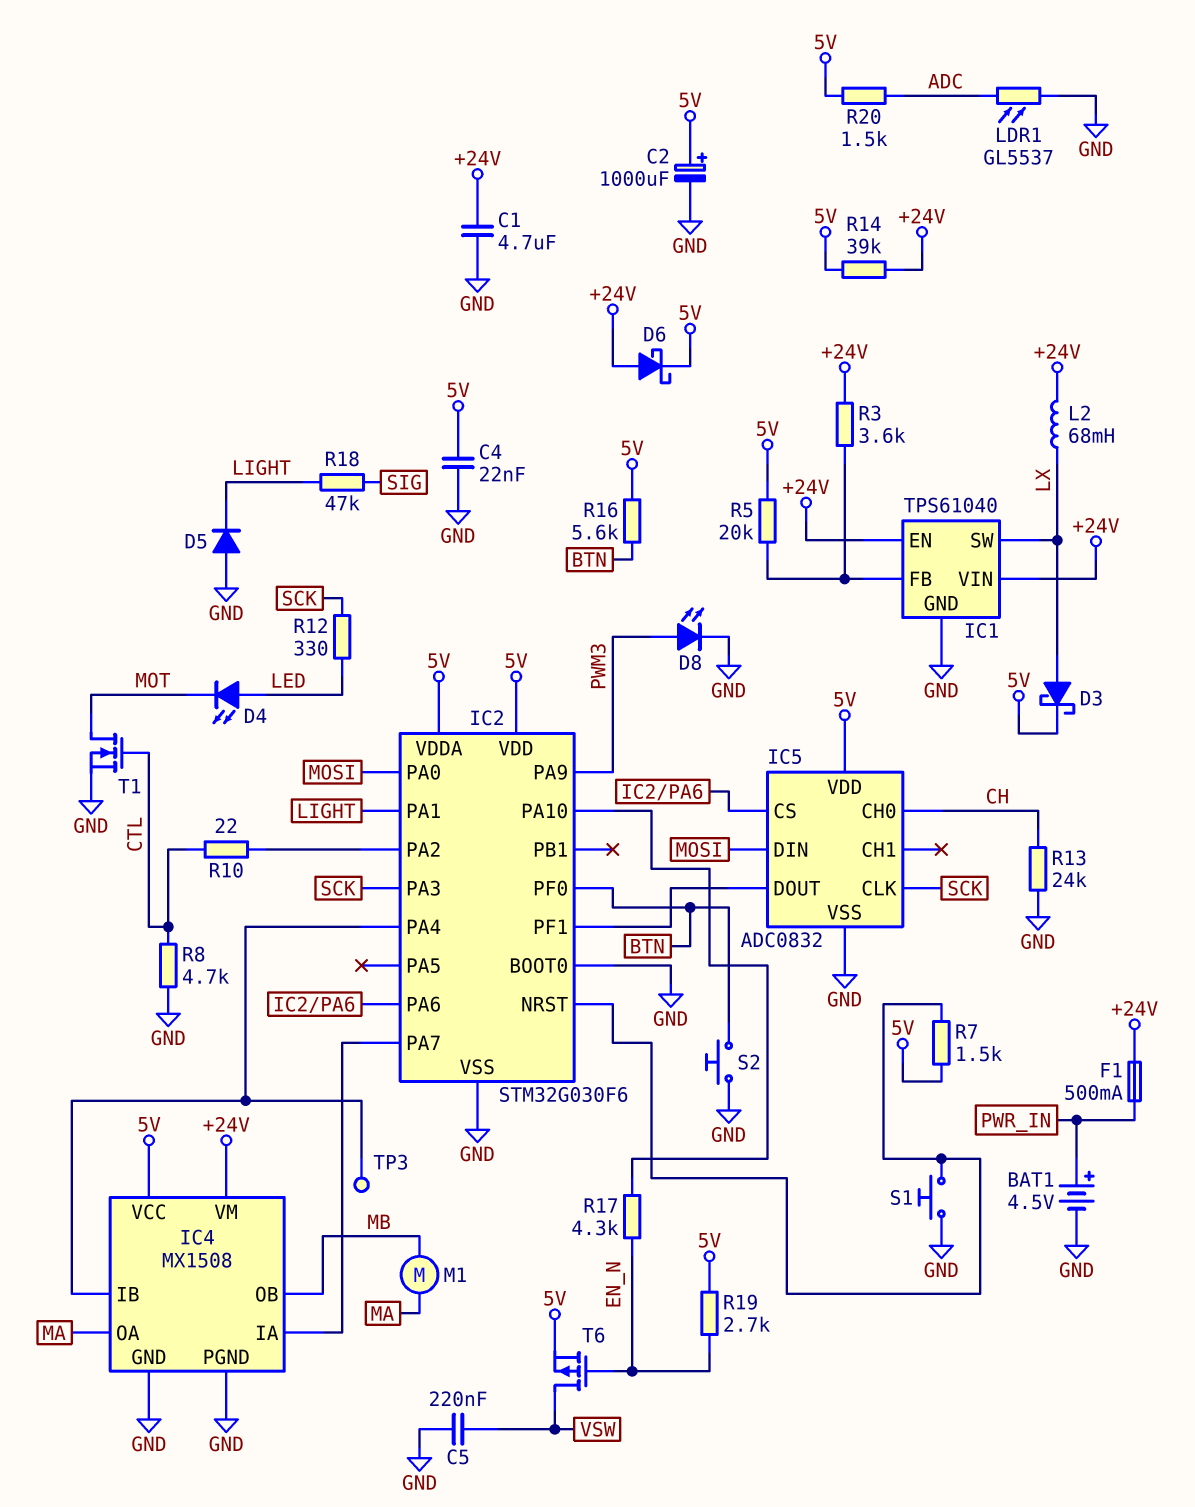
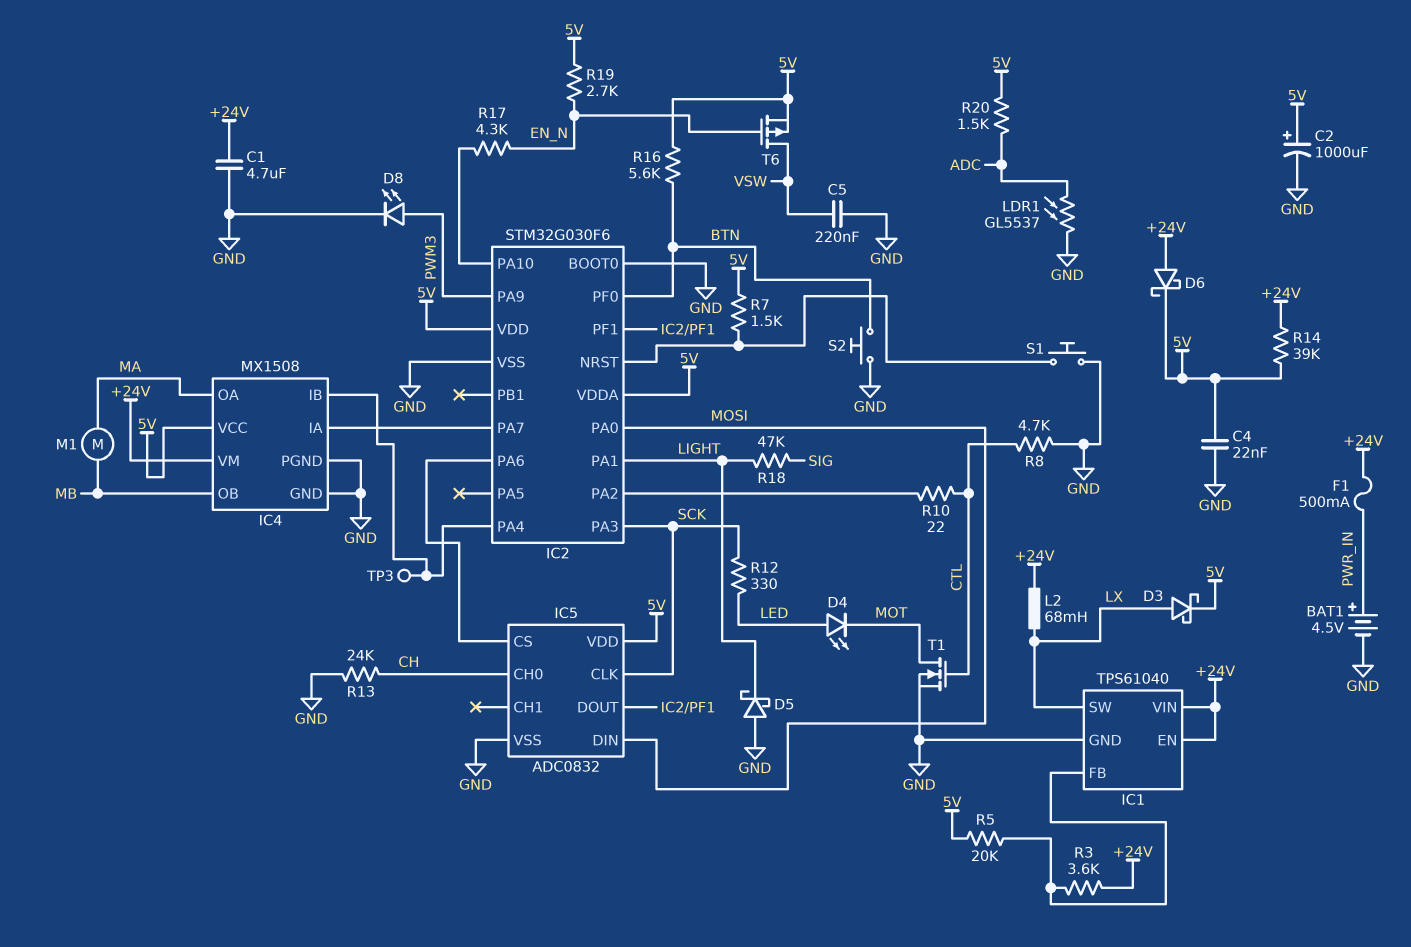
D5: diode (A GND, K LIGHT) -> schottky (A GND, K LIGHT)

